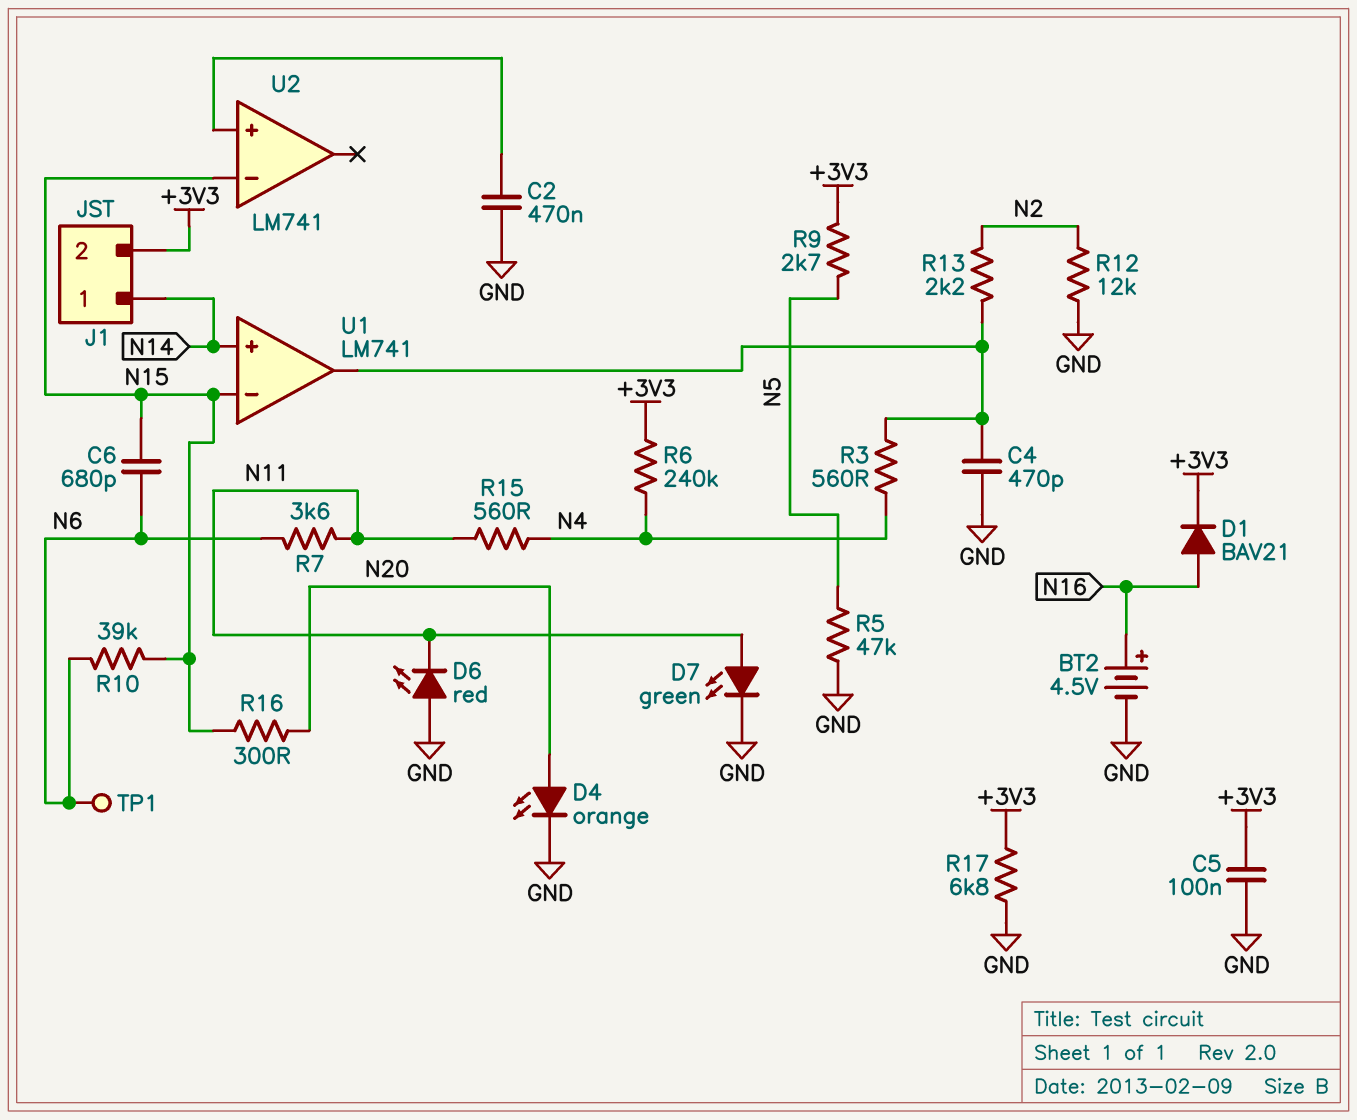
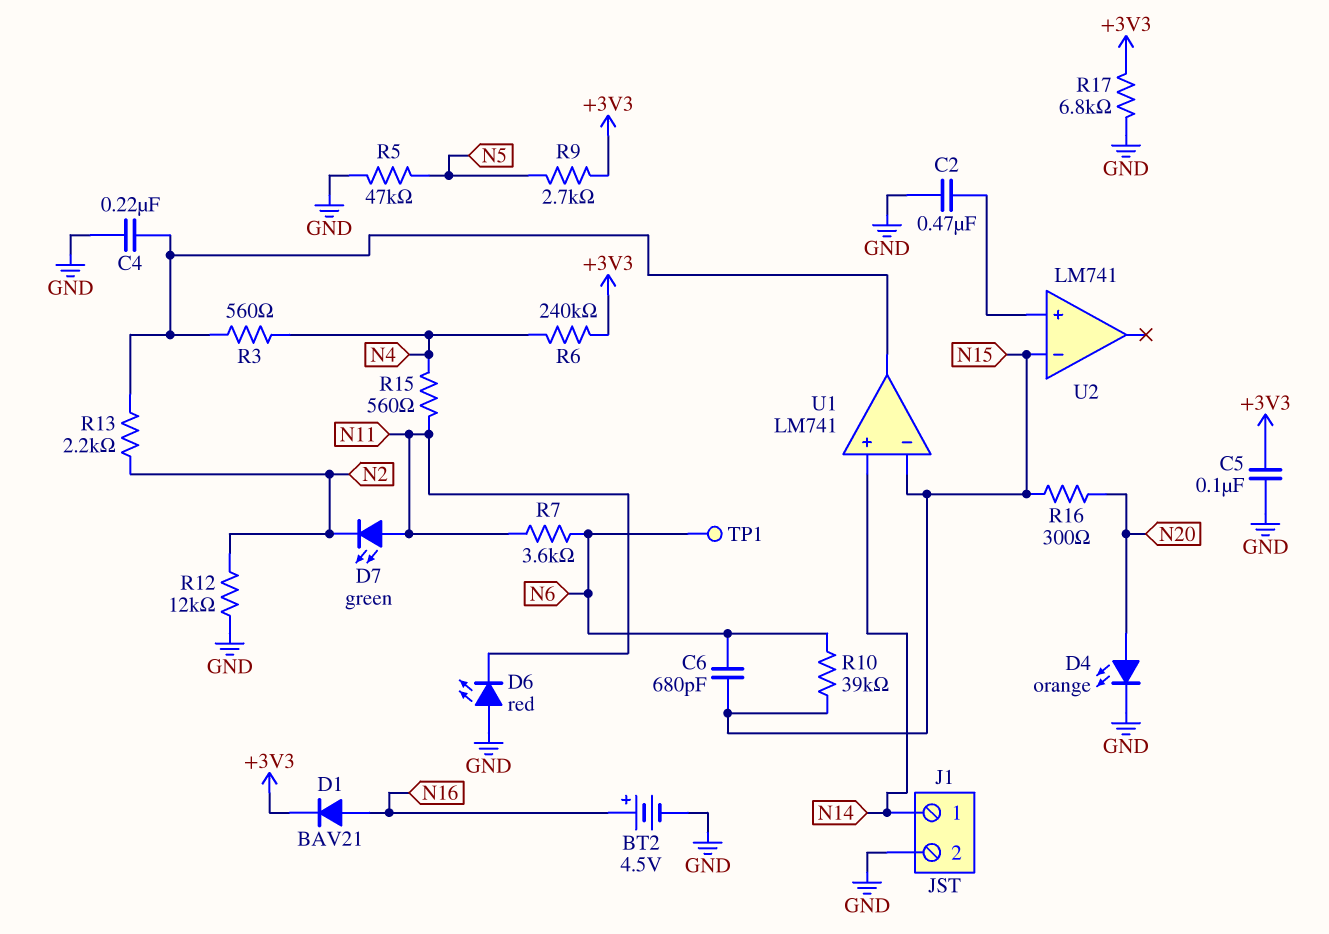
C4: 470pF (GND, U1/out) -> 220nF (GND, U1/out)
D7: LED green (A N11, K GND) -> LED green (A N11, K N2)
J1 pin 2: +3V3 -> GND

